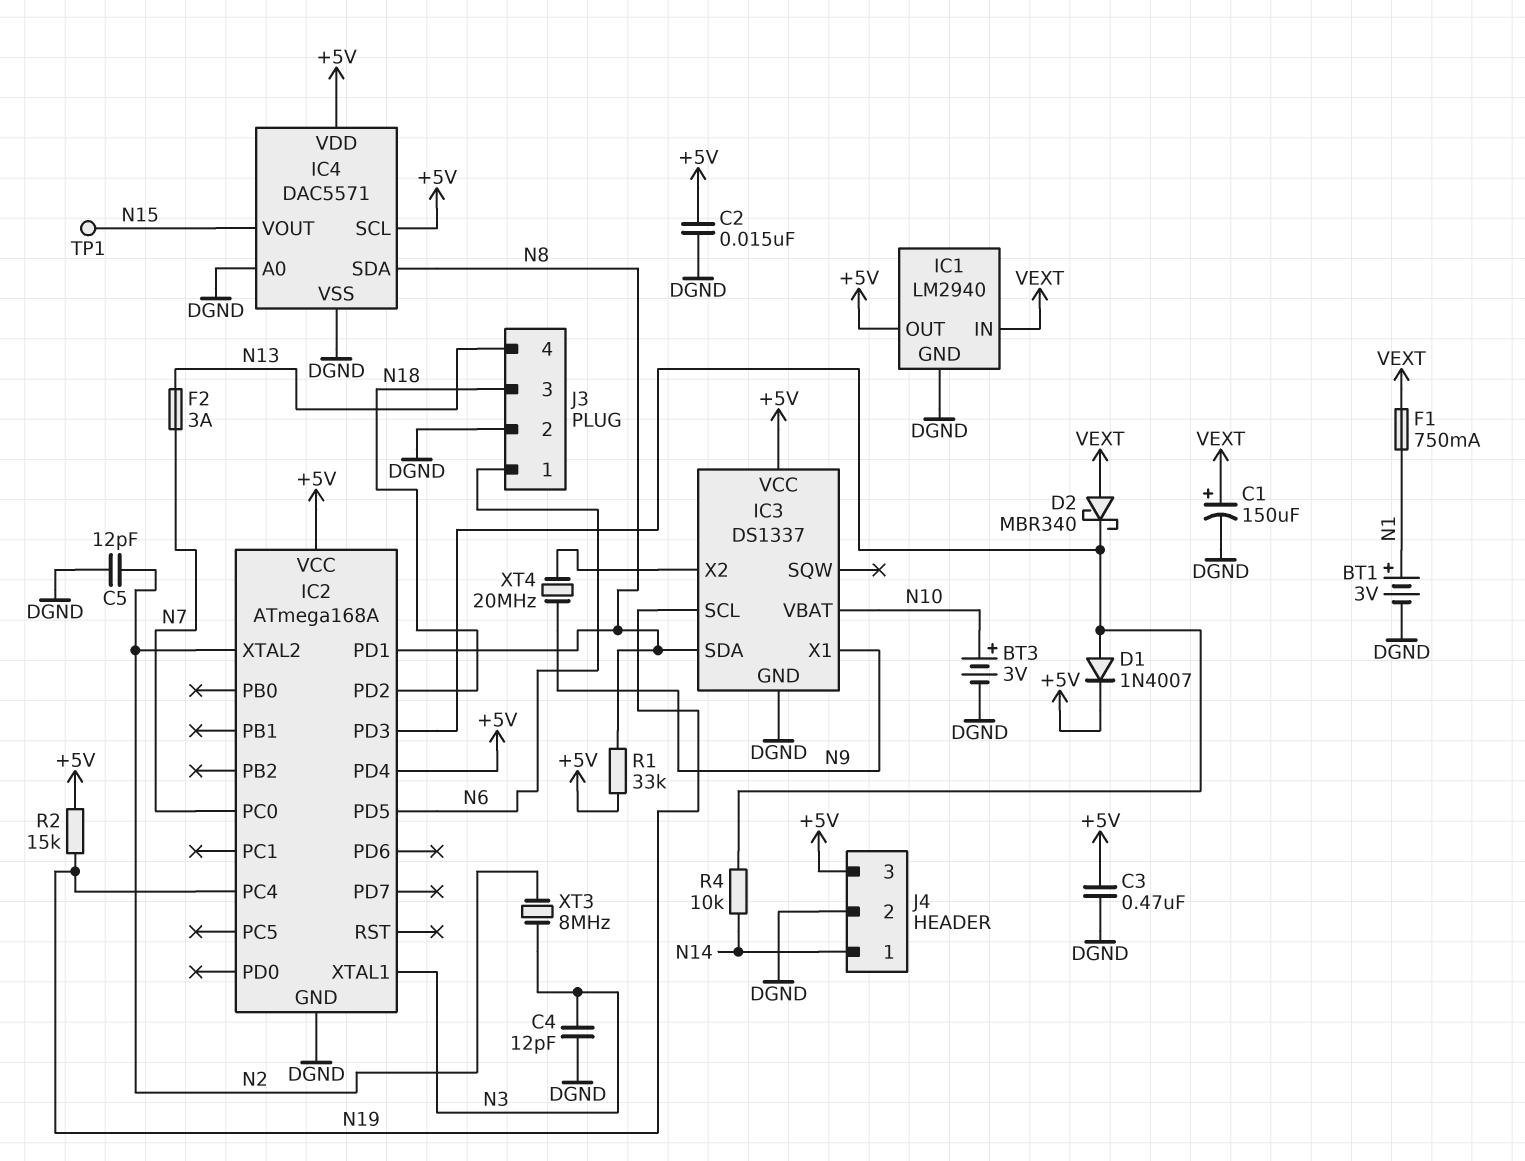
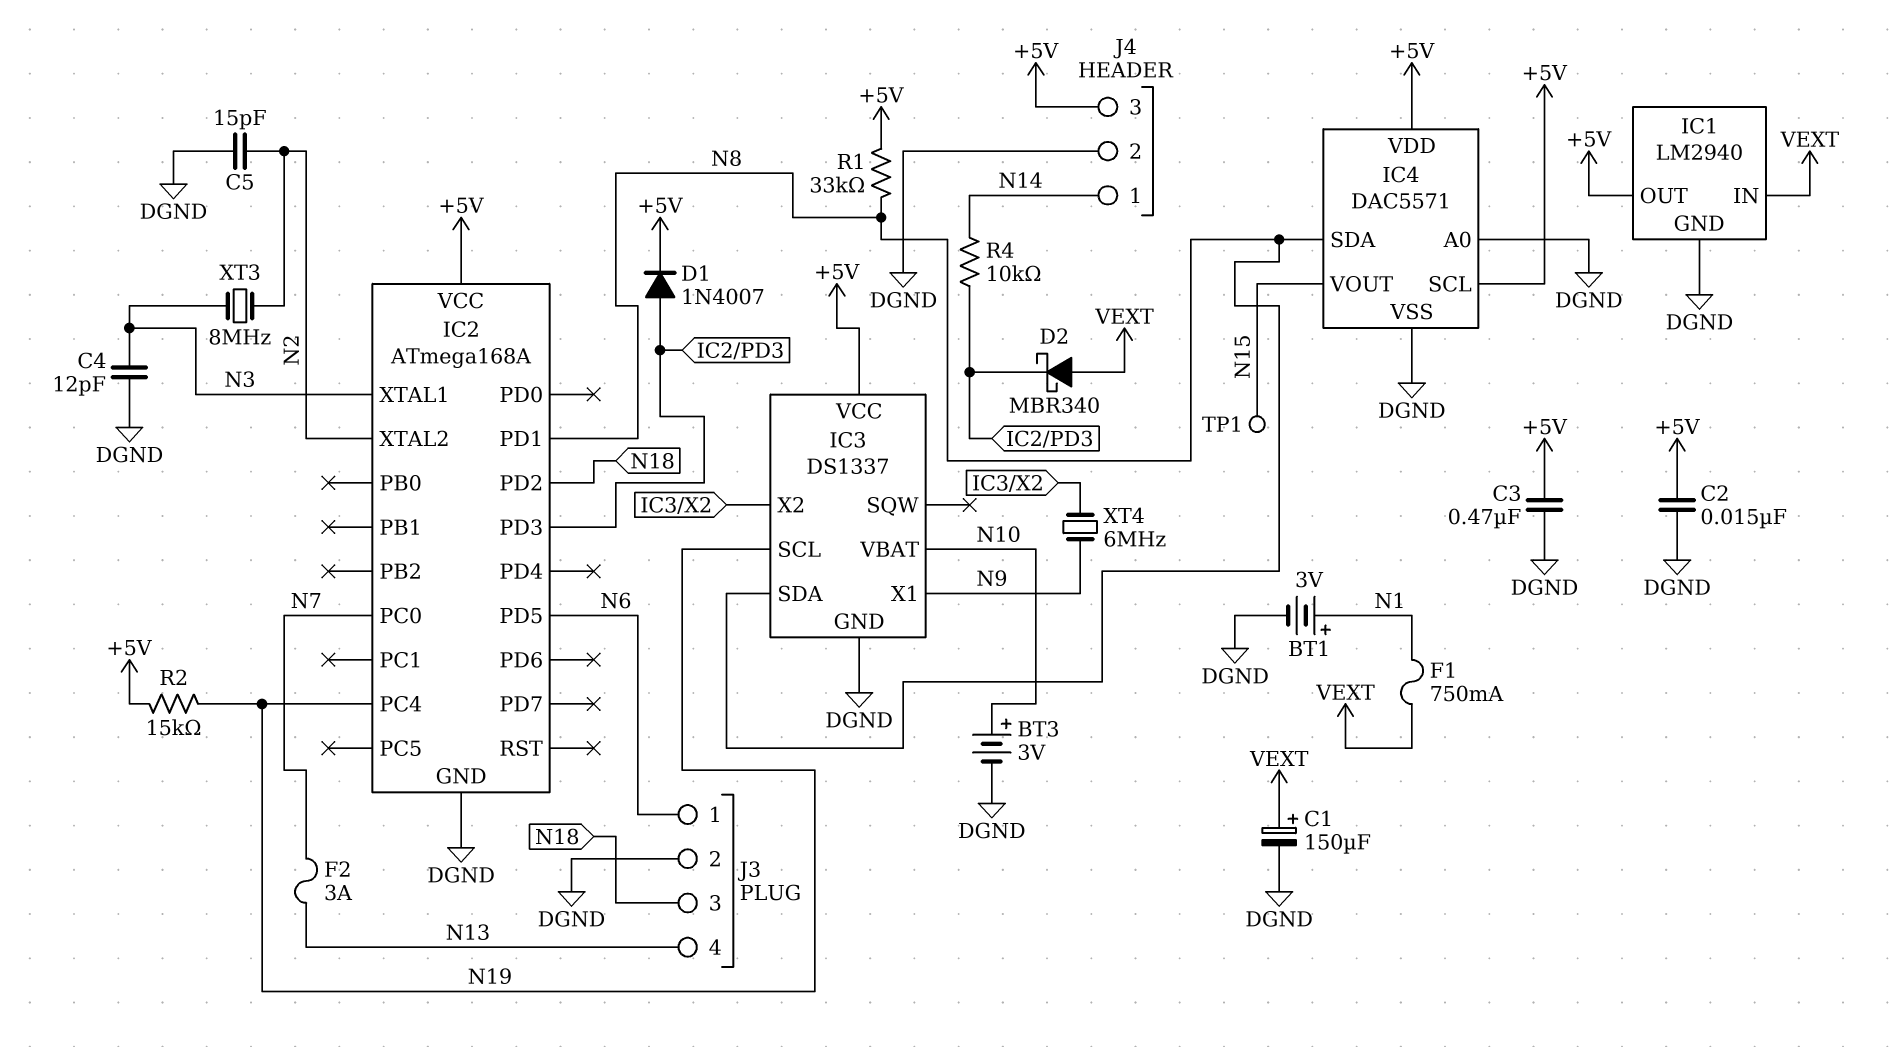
C5: 12pF (DGND, N2) -> 15pF (DGND, N2)
IC2 pin PD4: +5V -> none
XT4: 20MHz (IC3/X2, N9) -> 6MHz (IC3/X2, N9)

